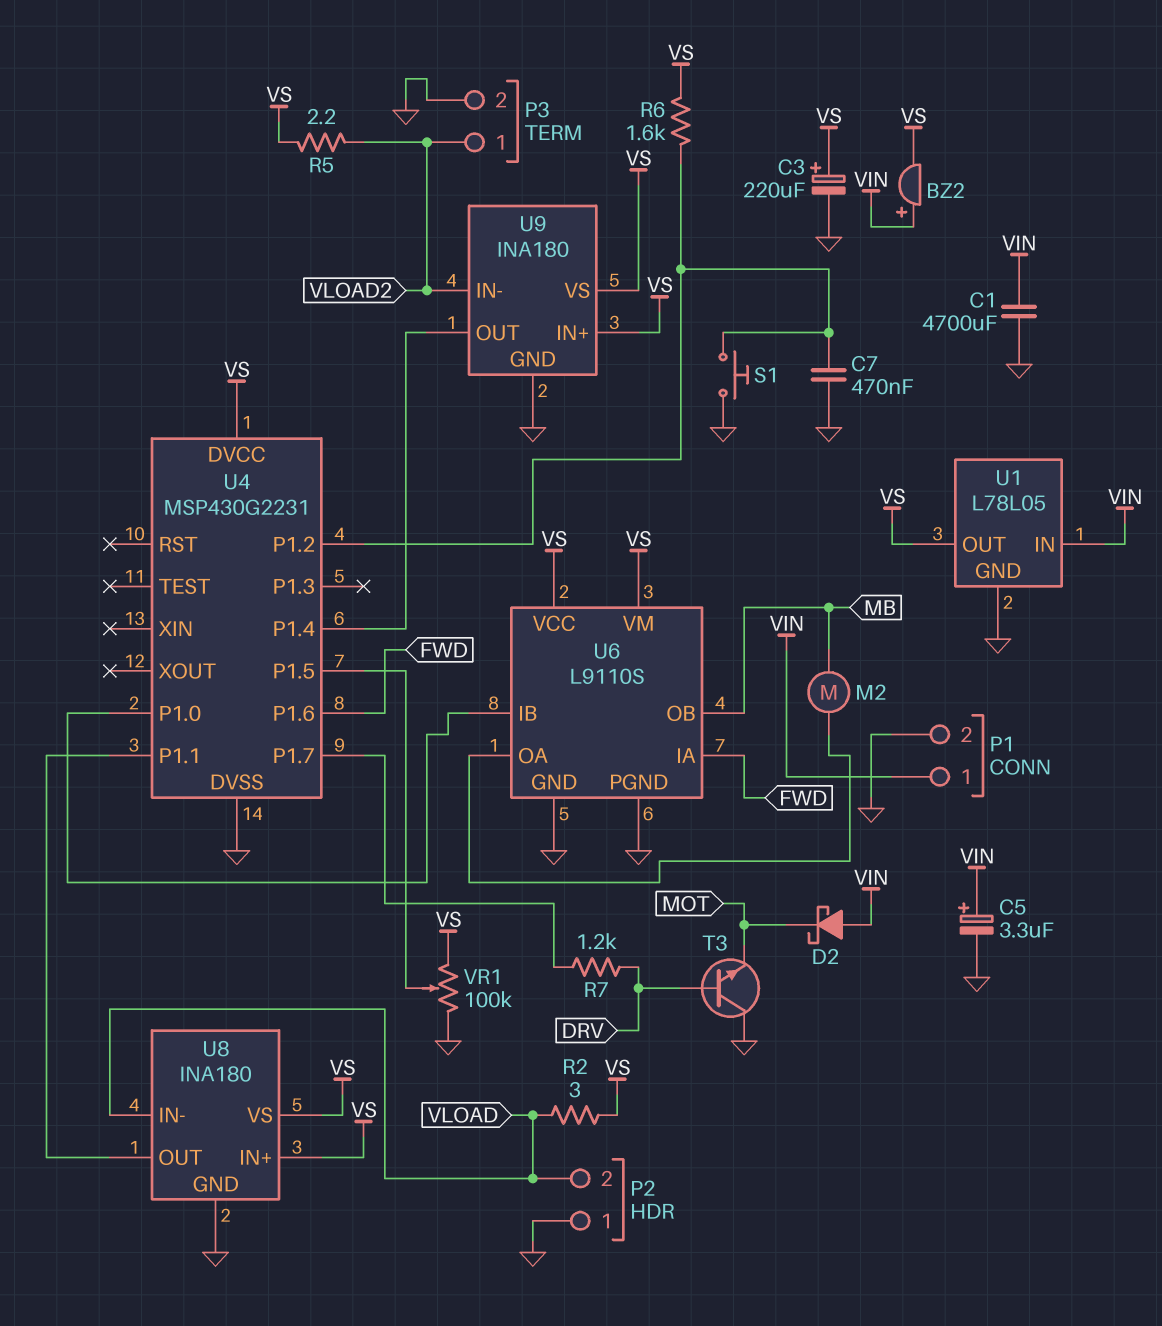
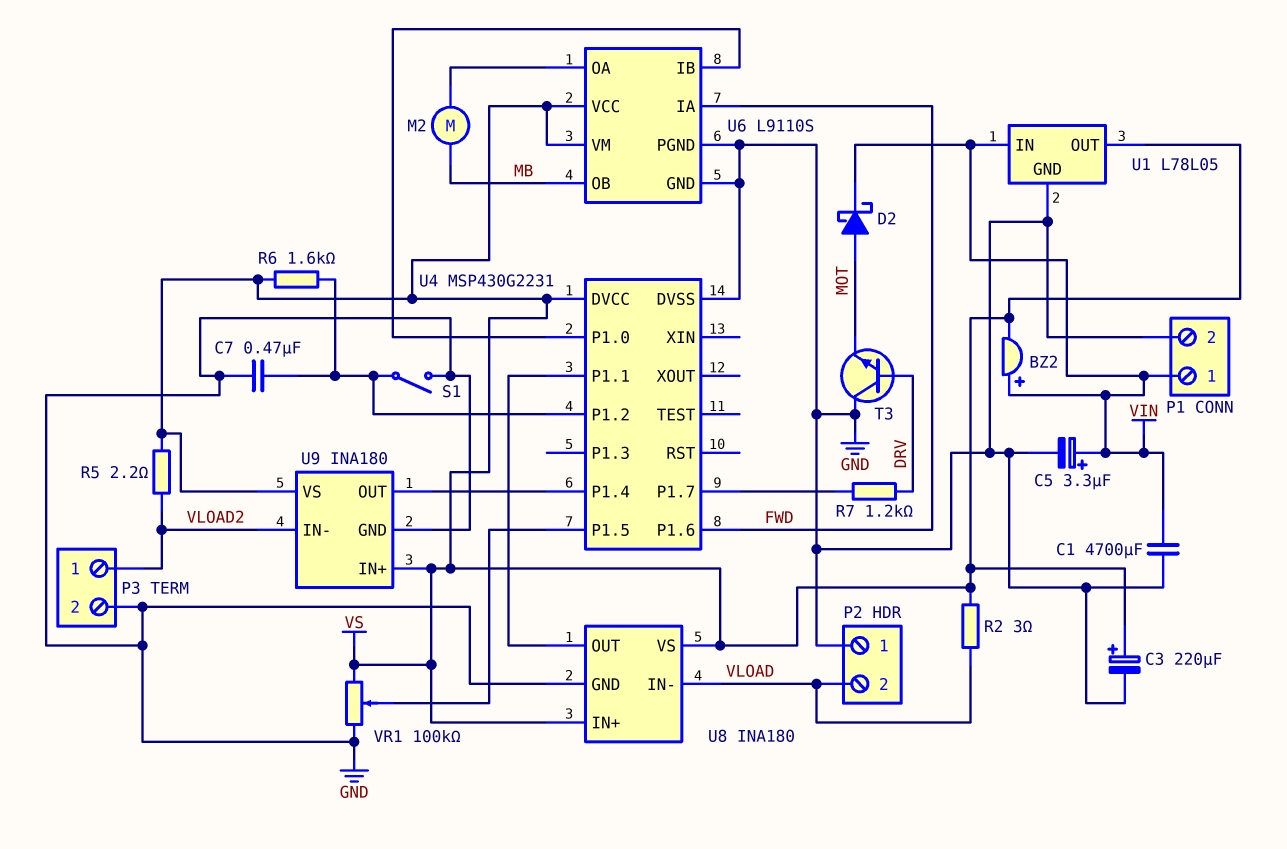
D2: schottky (A VIN, K MOT) -> schottky (A MOT, K VIN)
S1: button (GND, U4/P1.2) -> switch (GND, U4/P1.2)

